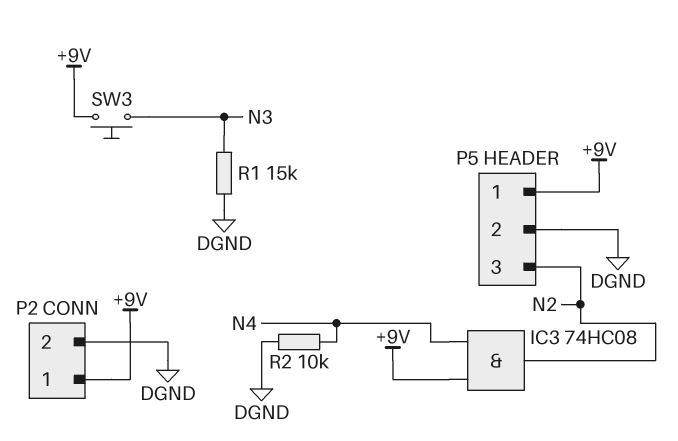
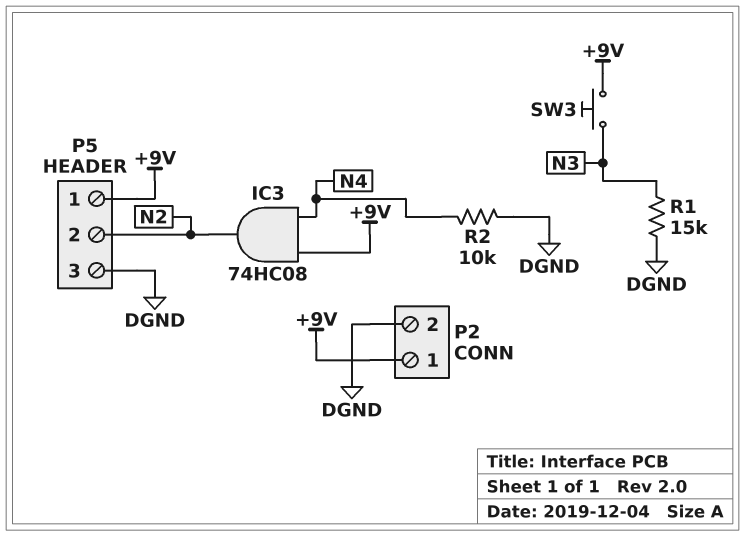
P5 pin 2: DGND -> N2
P5 pin 3: N2 -> DGND

